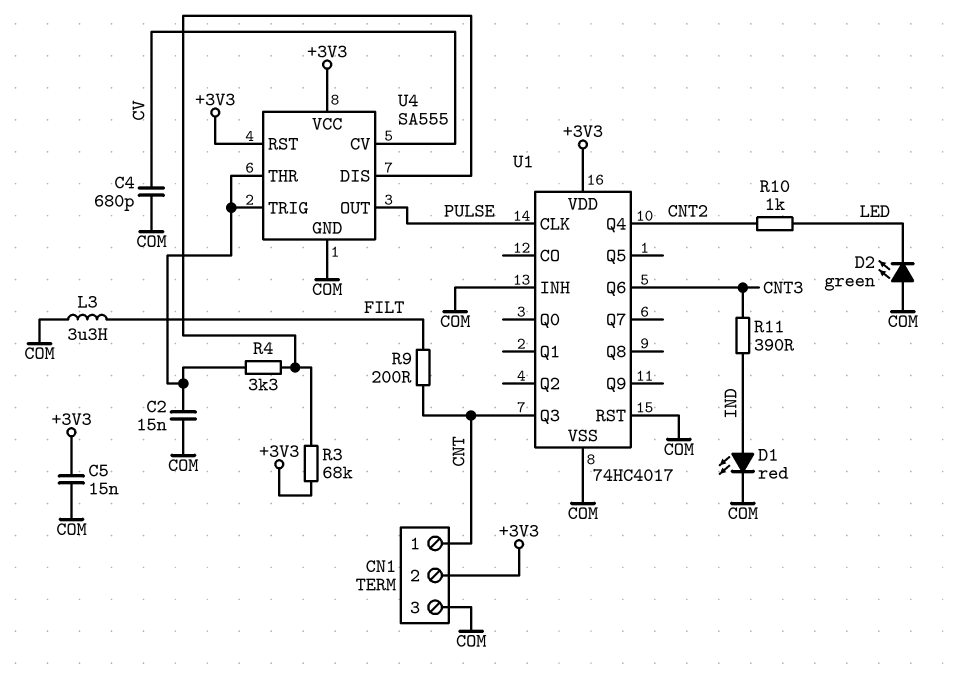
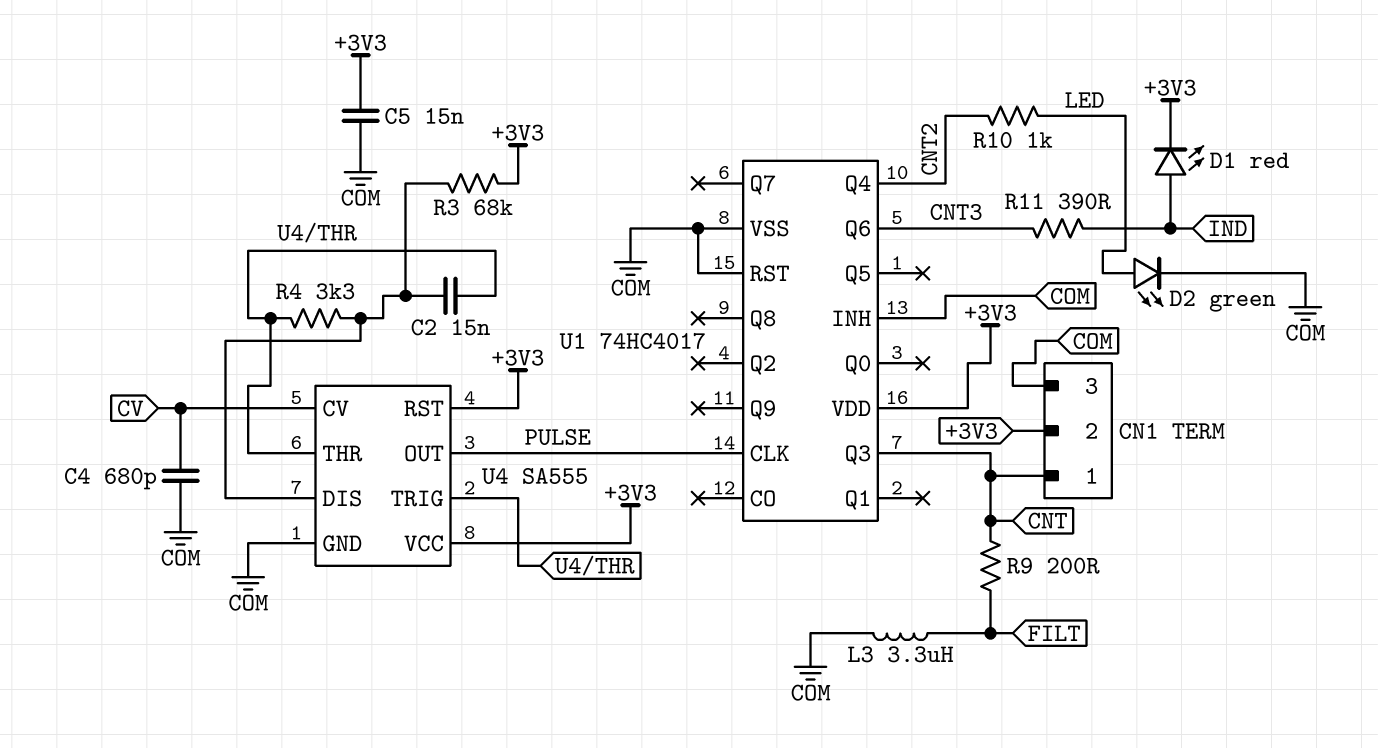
C2: 15nF (COM, U4/THR) -> 15nF (U4/DIS, U4/THR)
D1: LED red (A IND, K COM) -> LED red (A IND, K +3V3)
D2: LED green (A COM, K LED) -> LED green (A LED, K COM)

